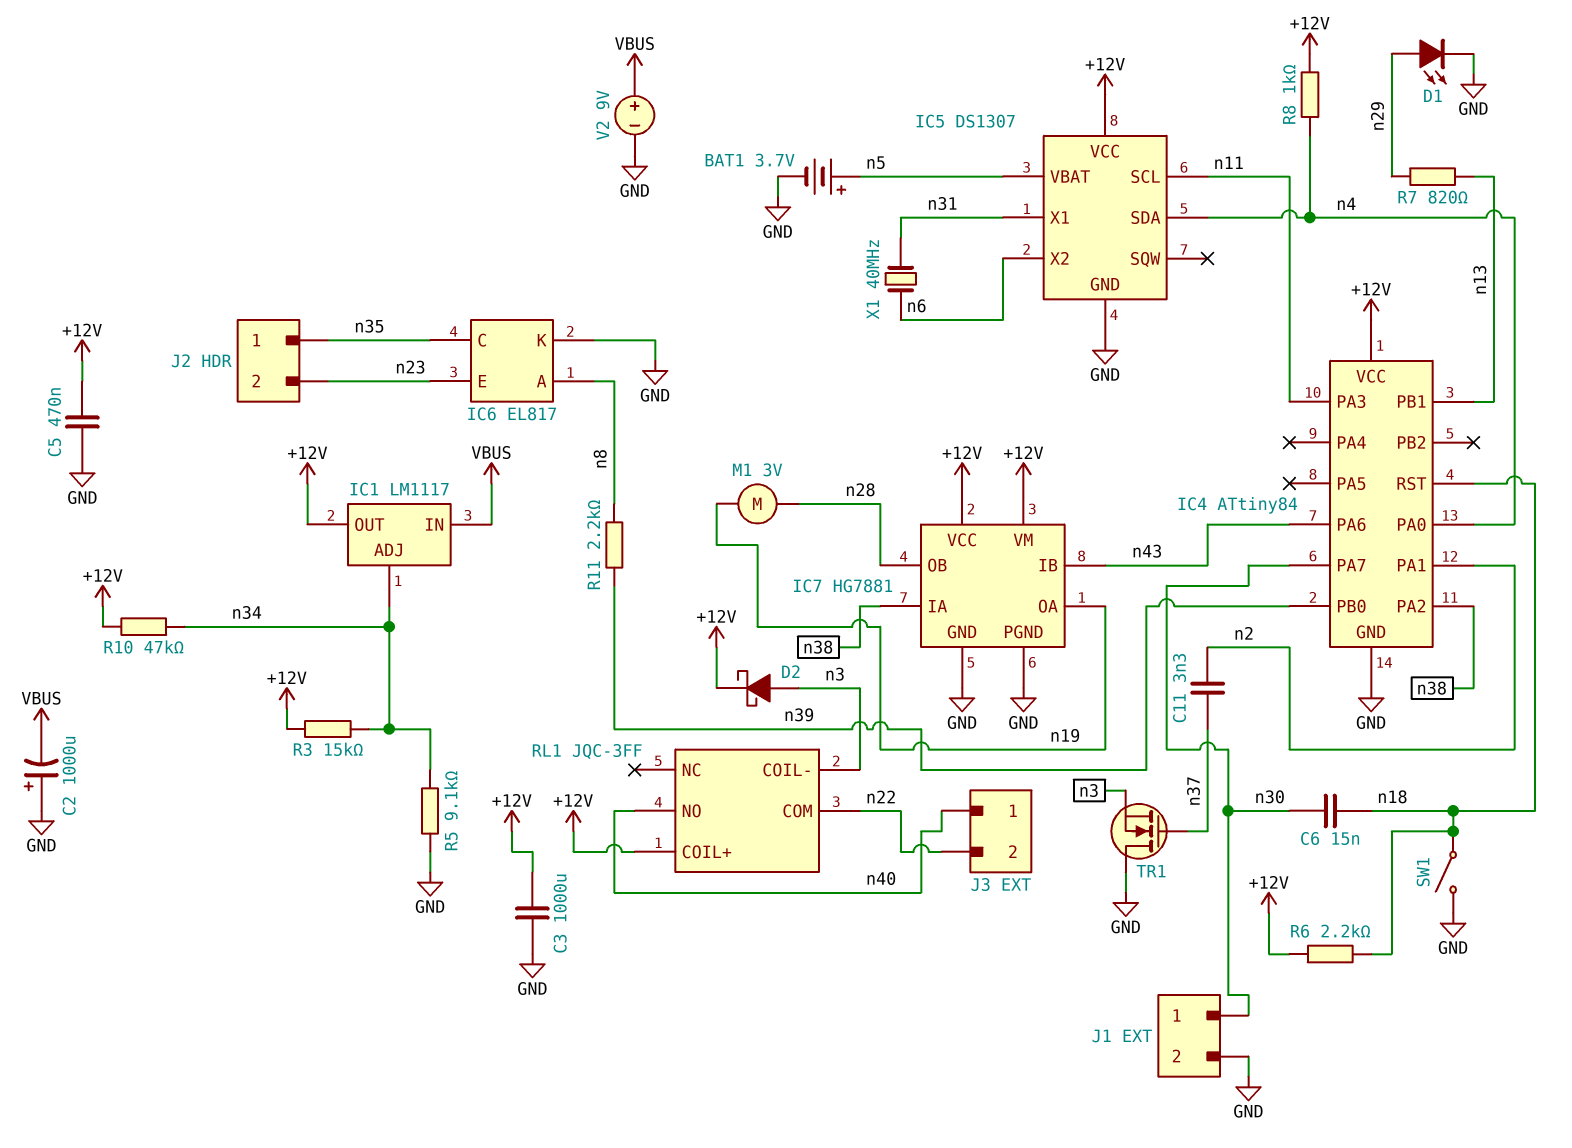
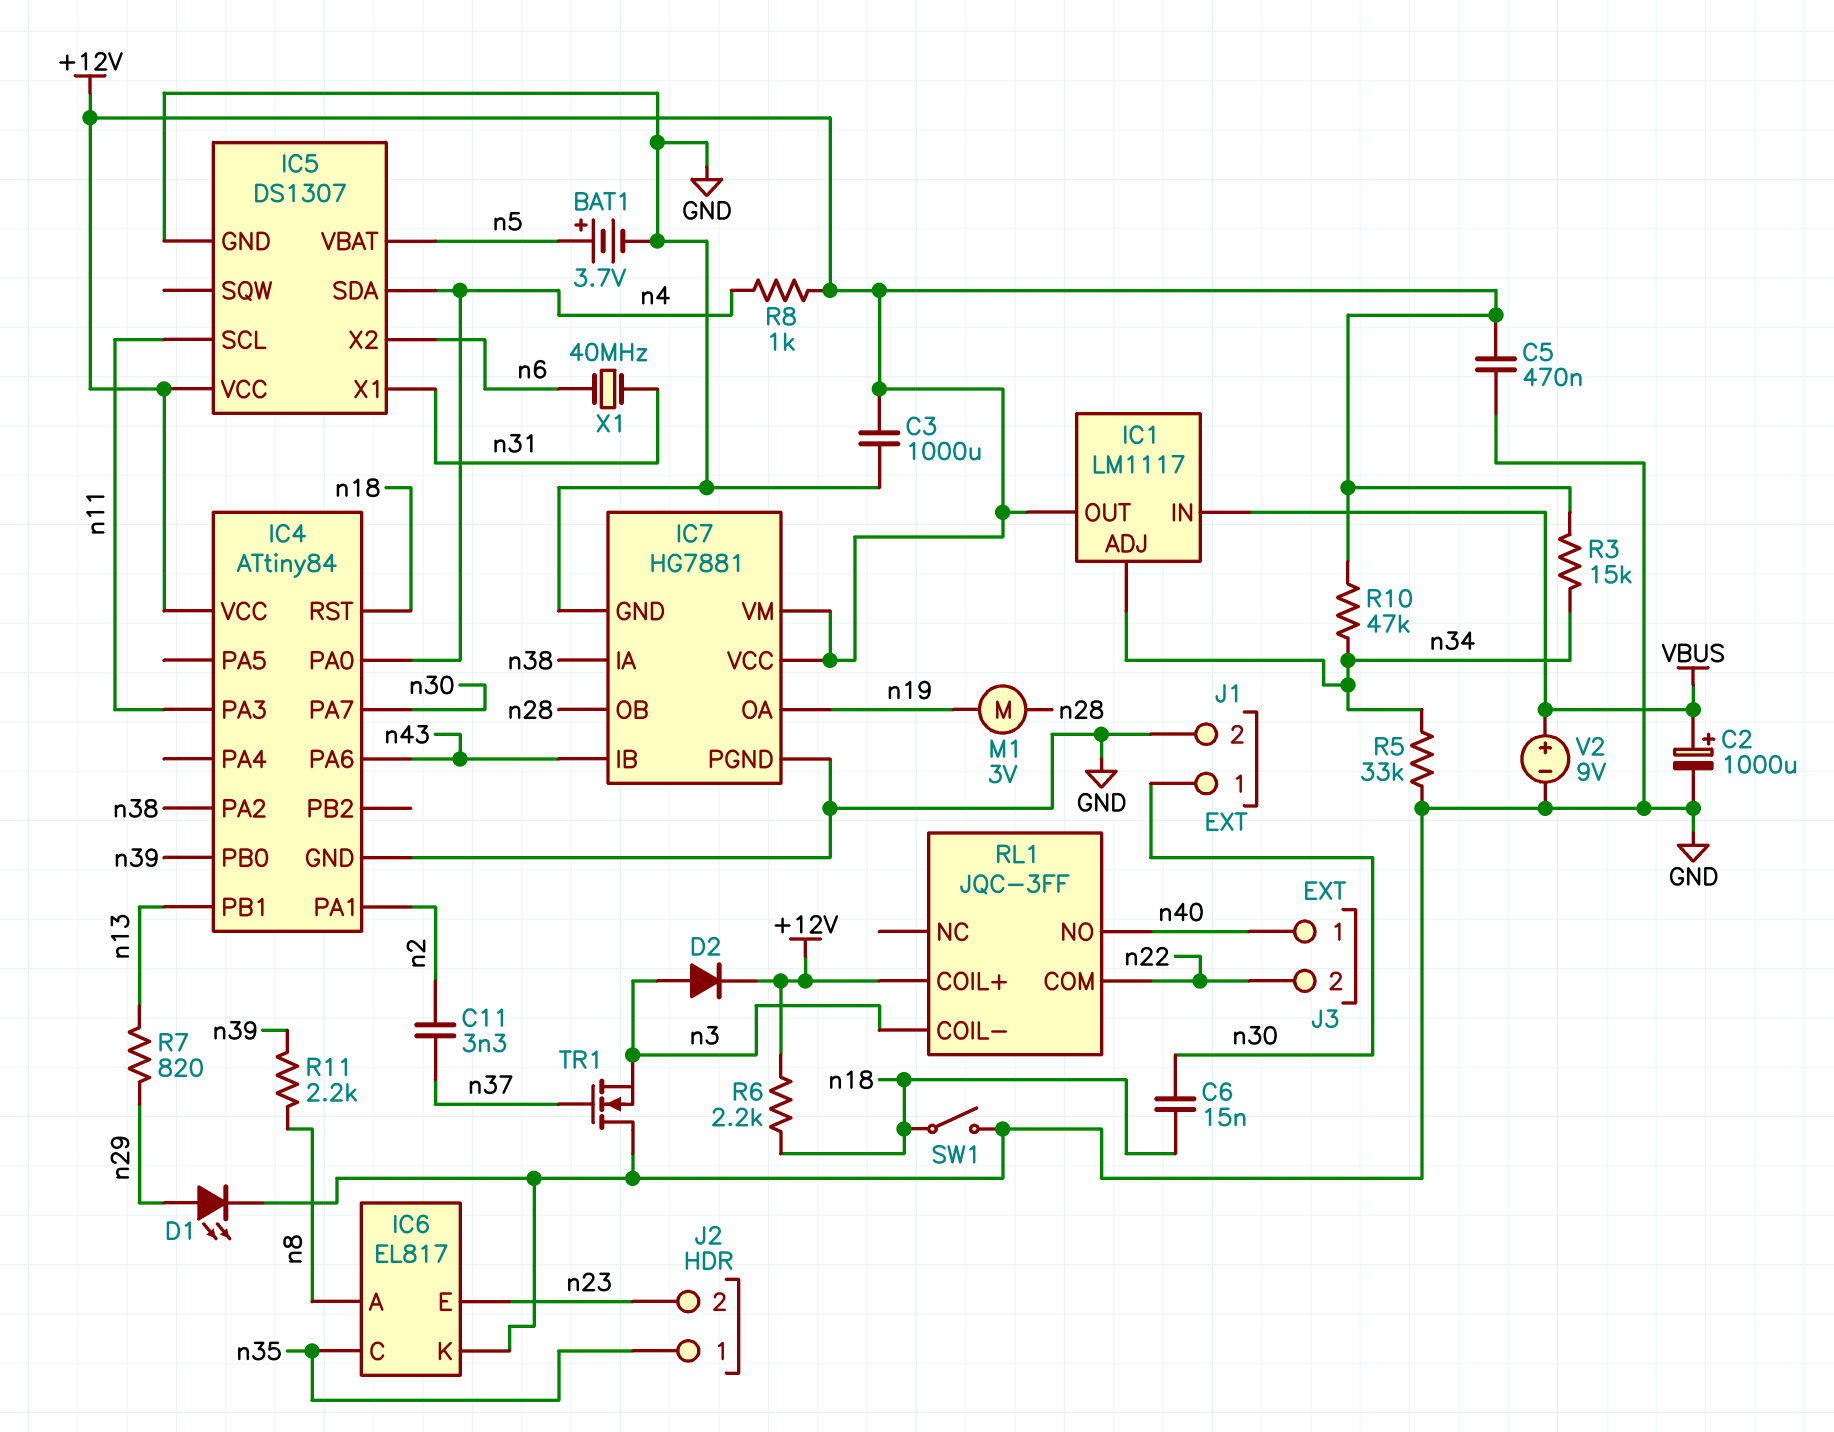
C2: 1000uF (plus GND, minus VBUS) -> 1000uF (plus VBUS, minus GND)
D2: schottky (A n3, K +12V) -> diode (A n3, K +12V)
R5: 9.1k (GND, n34) -> 33k (GND, n34)

